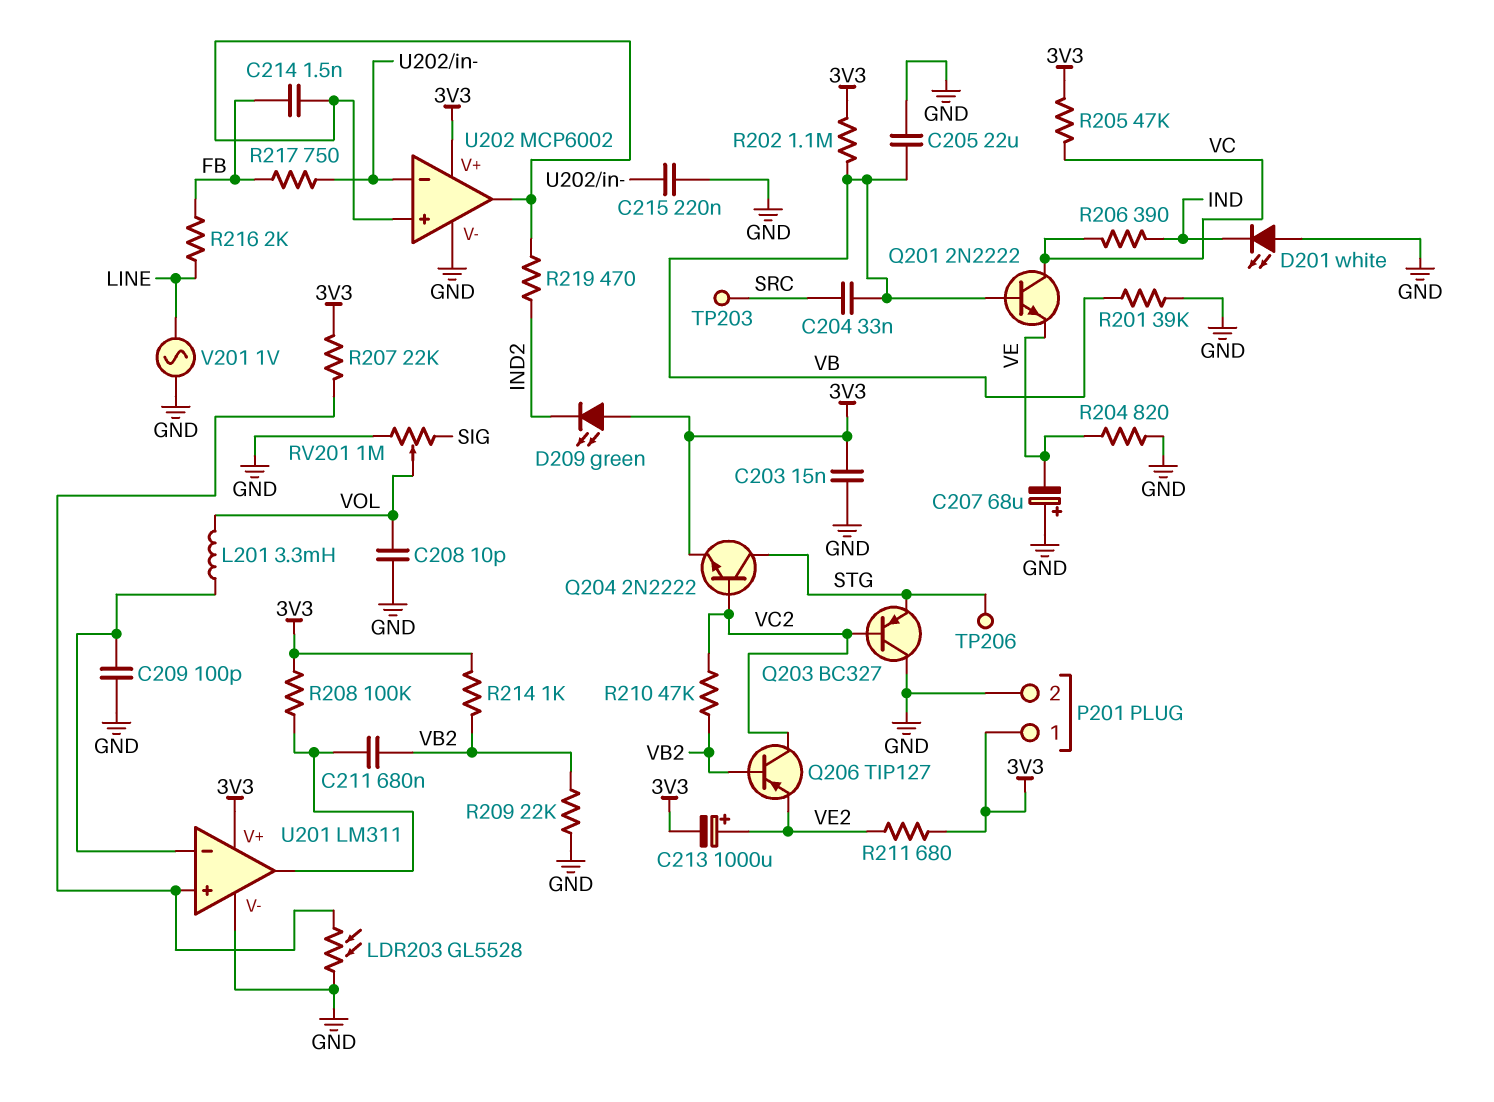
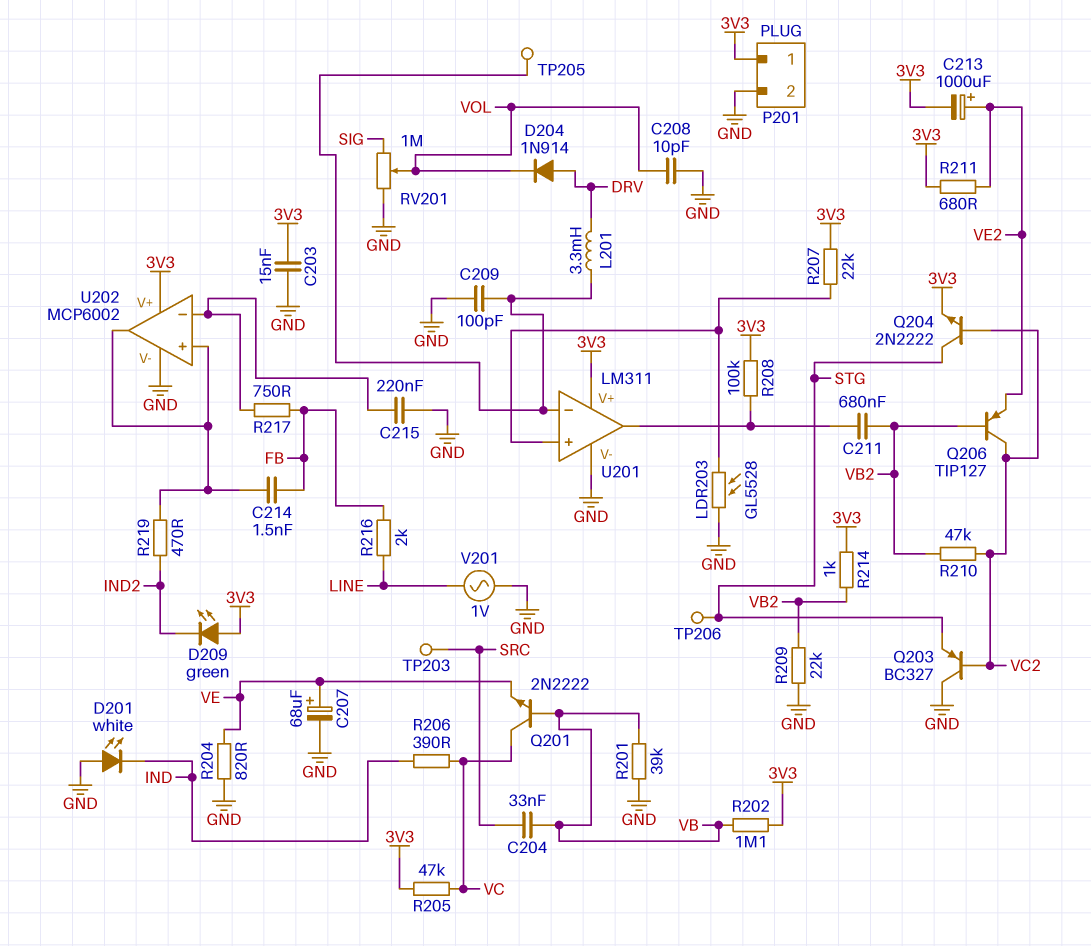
C205: 22uF (GND, VB) -> none
C207: 68uF (plus GND, minus VE) -> 68uF (plus VE, minus GND)
D204: none -> diode 1N914 (A DRV, K VOL)
L201: 3.3mH (U201/in-, VOL) -> 3.3mH (DRV, U201/in-)
TP205: none -> test point (U201/in-)

